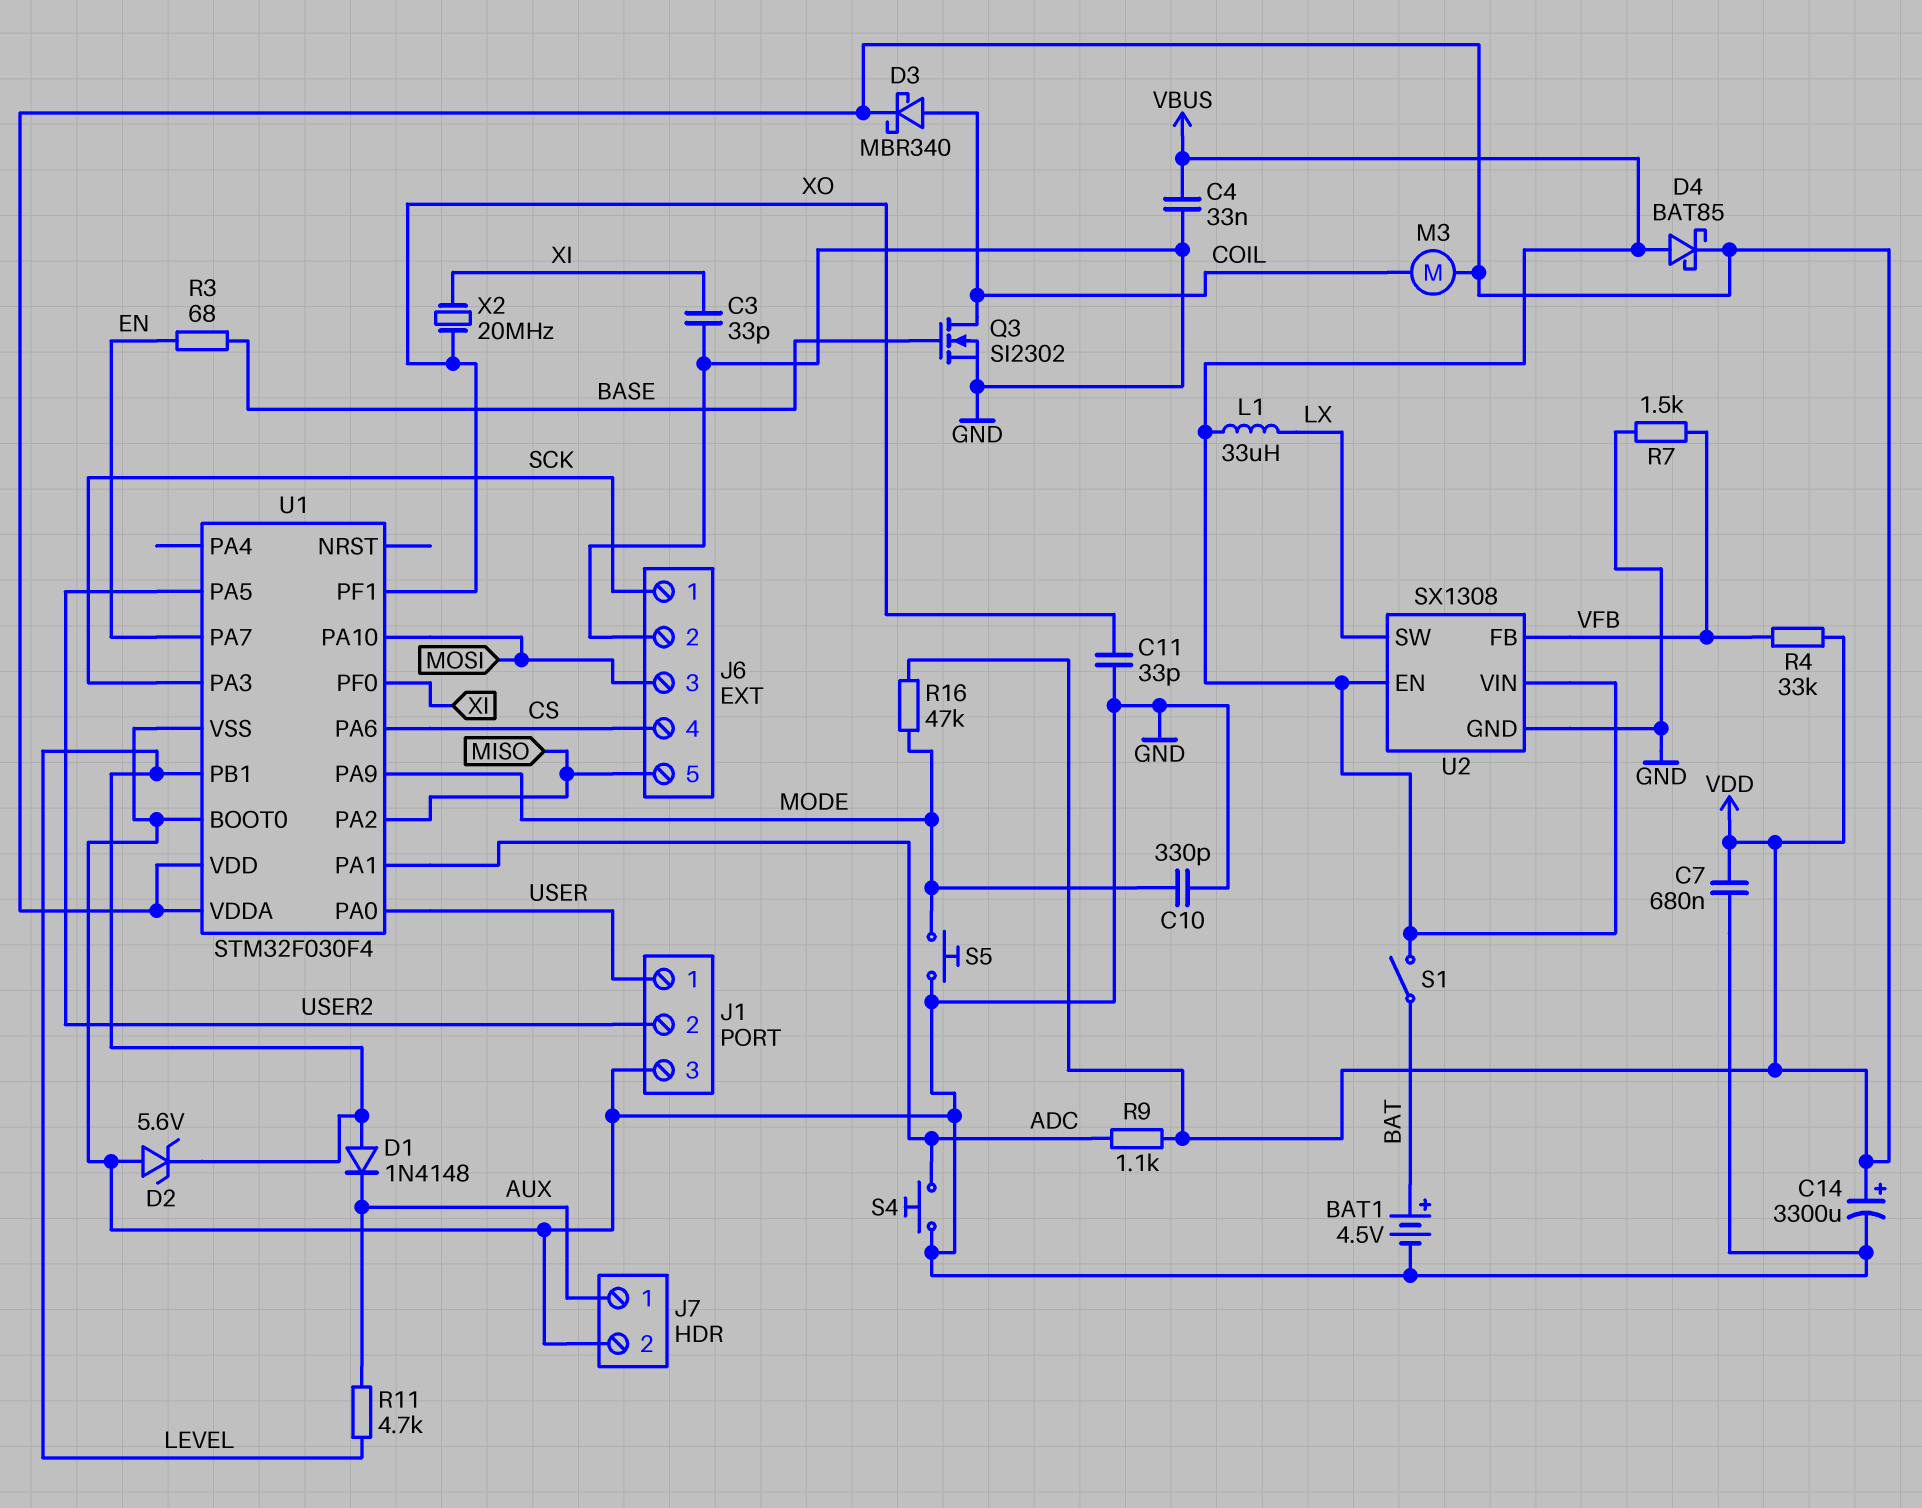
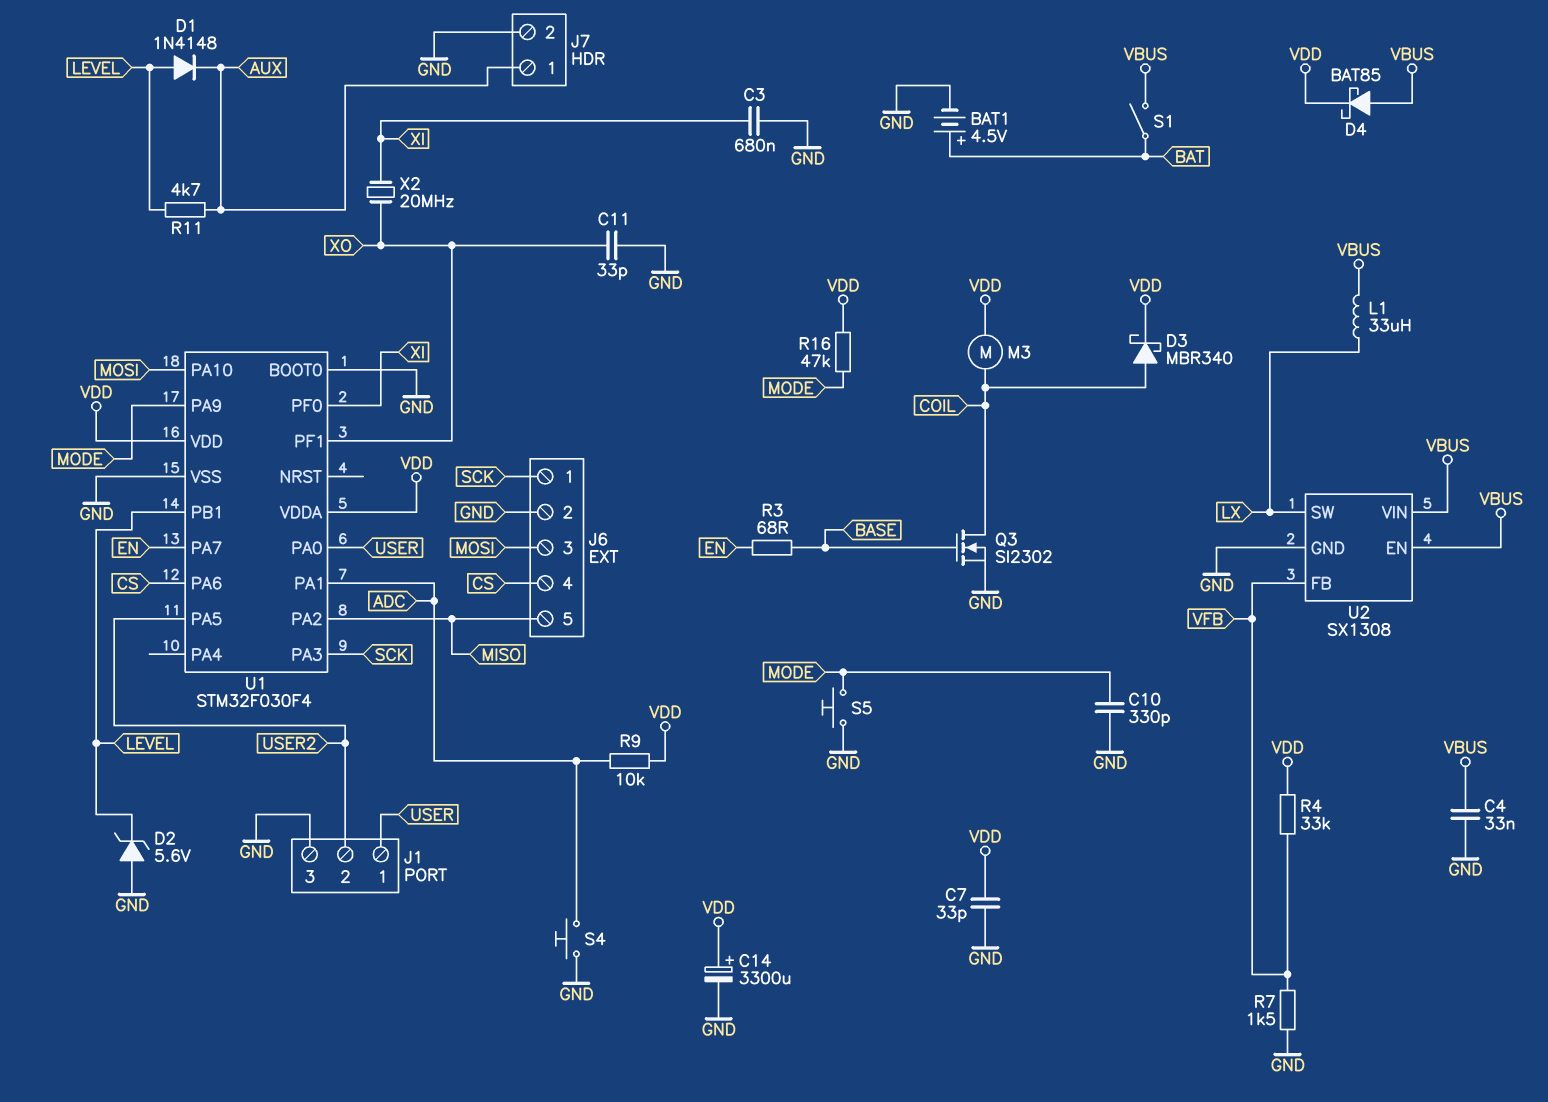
C3: 33pF (GND, XI) -> 680nF (GND, XI)
C7: 680nF (GND, VDD) -> 33pF (GND, VDD)
R9: 1.1k (ADC, VDD) -> 10k (ADC, VDD)

